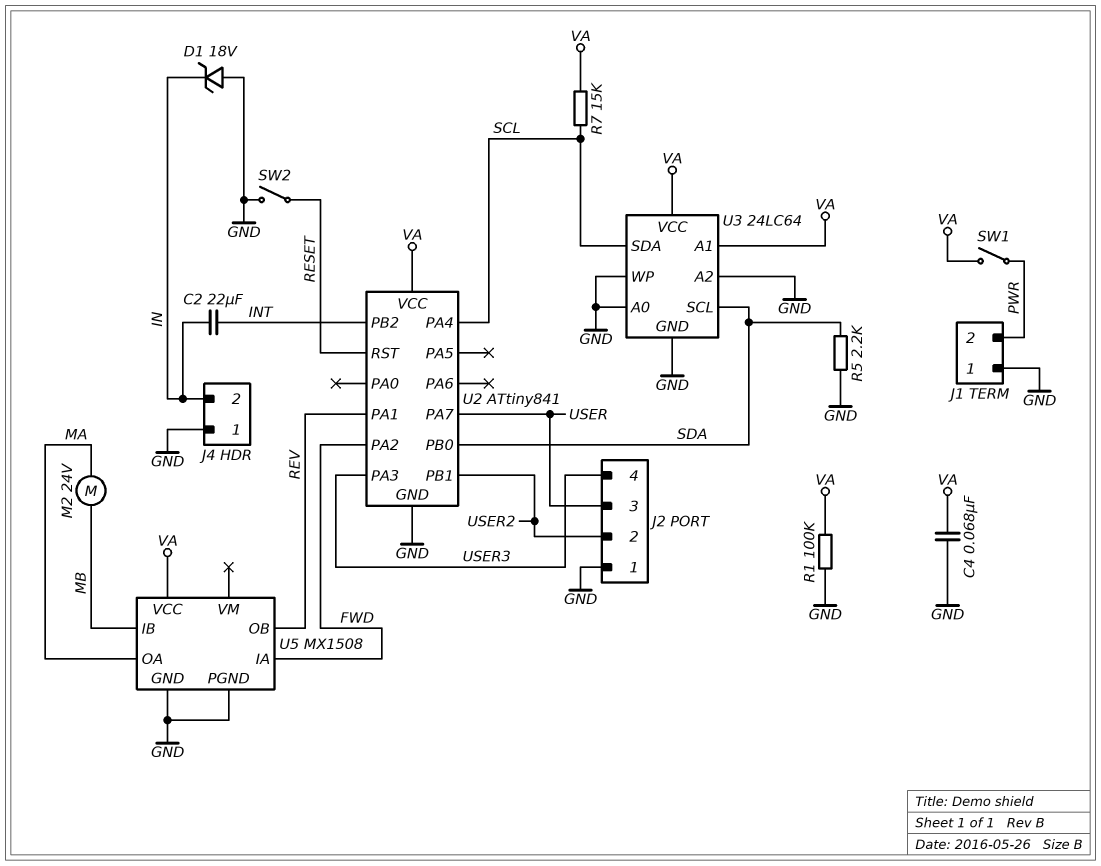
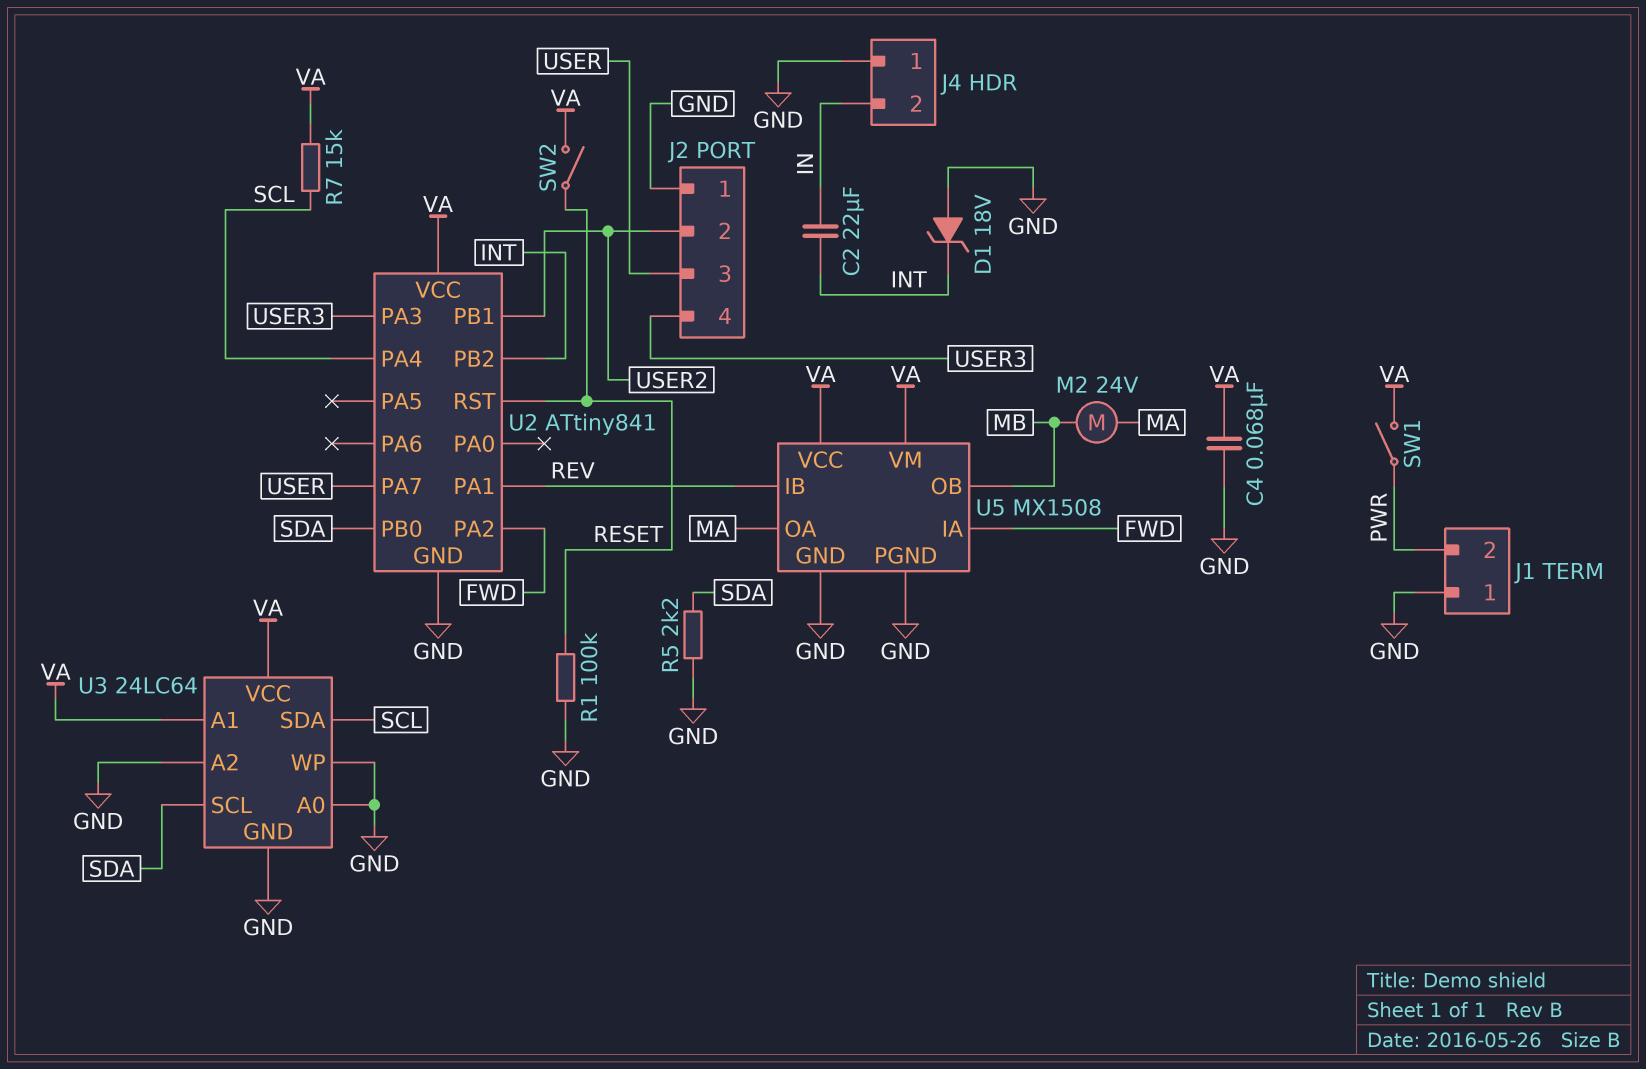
D1: zener 18V (A GND, K IN) -> zener 18V (A GND, K INT)
R1: 100k (GND, VA) -> 100k (GND, RESET)
SW2: switch (GND, RESET) -> switch (RESET, VA)
U5 pin IB: MB -> REV
U5 pin OB: REV -> MB
U5 pin VM: none -> VA

